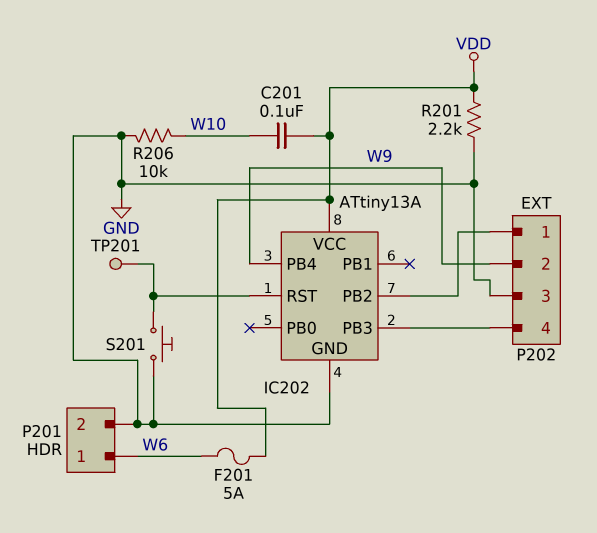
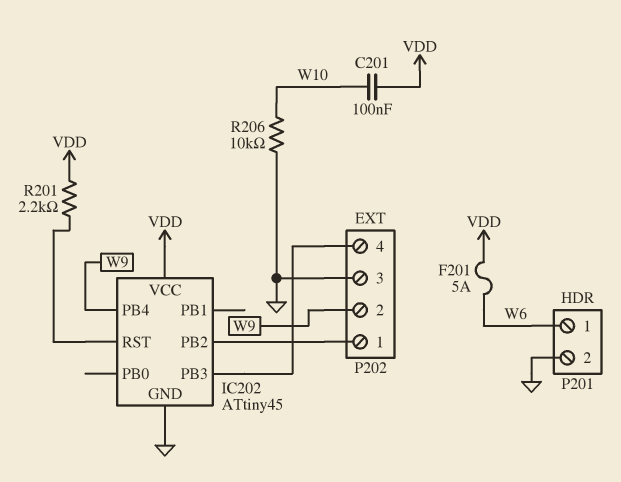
IC202: ATtiny13A -> ATtiny45
R201: 2.2k (GND, VDD) -> 2.2k (IC202/RST, VDD)
S201: button (GND, IC202/RST) -> none
TP201: test point (IC202/RST) -> none

